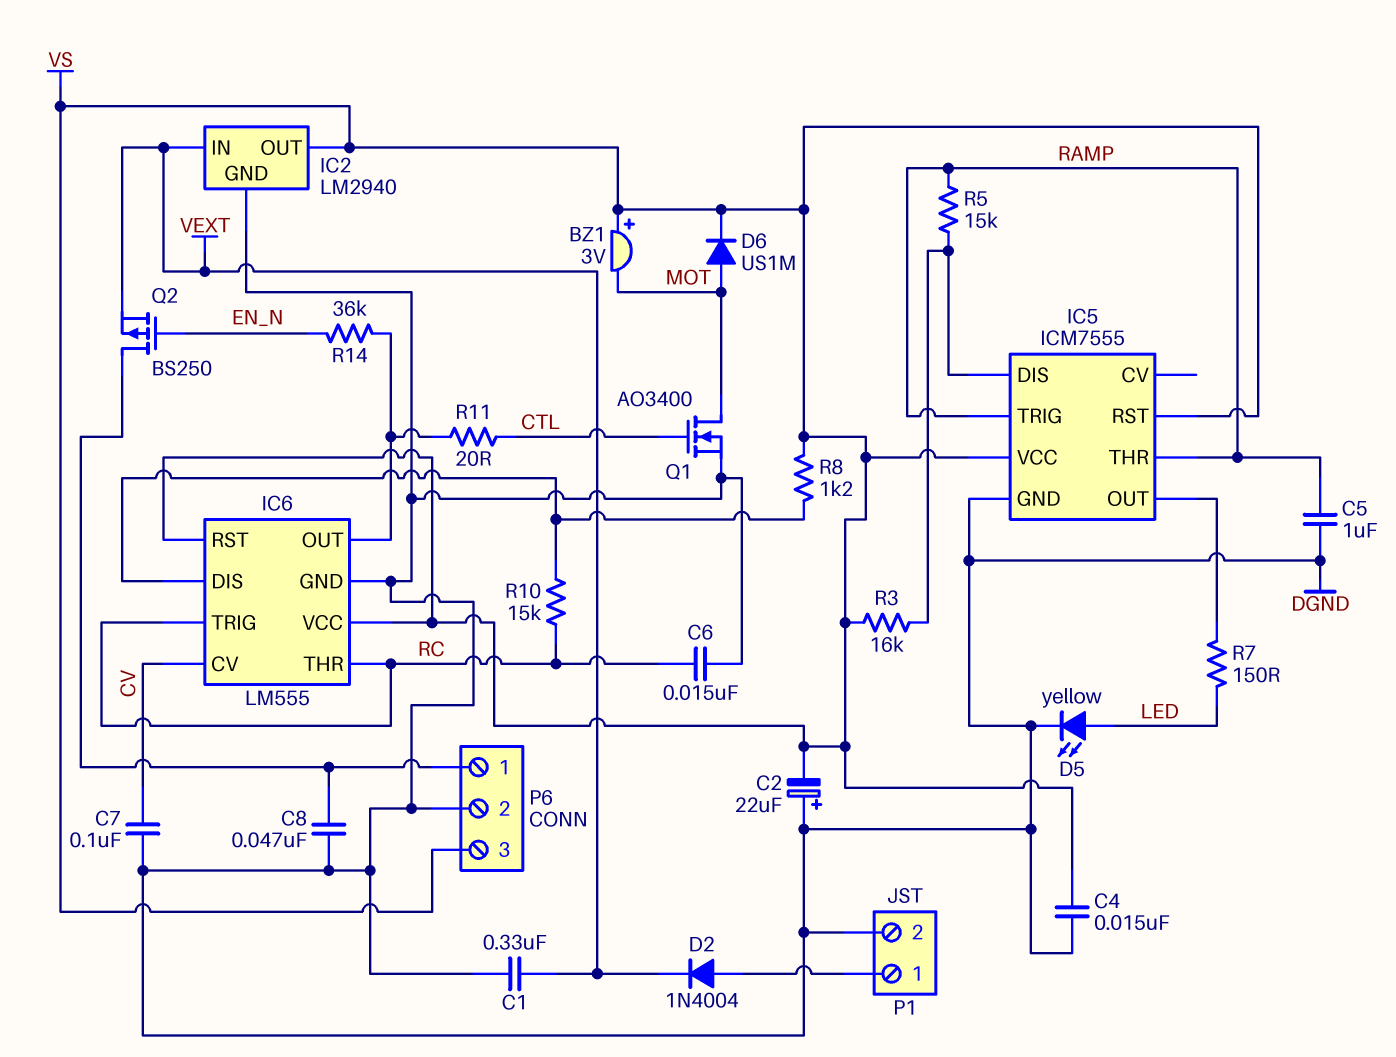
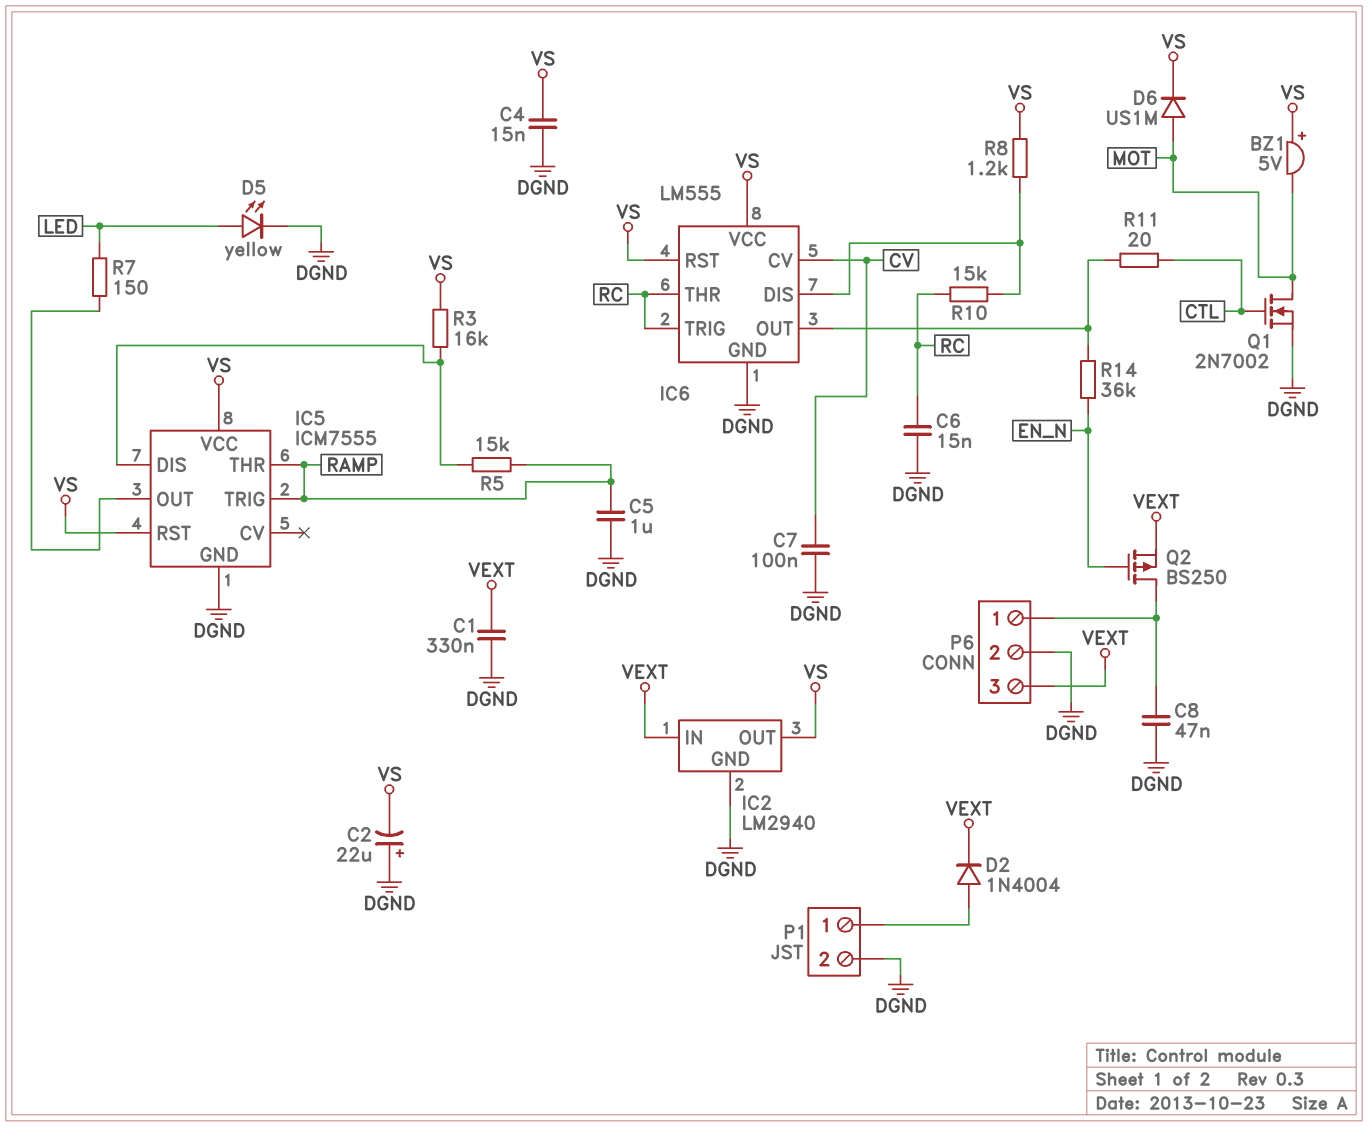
BZ1: buzzer 3V (plus VS, minus MOT) -> buzzer 5V (plus VS, minus MOT)
P6 pin 3: VS -> VEXT
Q1: NMOS AO3400 (G CTL, D MOT, S DGND) -> NMOS 2N7002 (G CTL, D MOT, S DGND)

